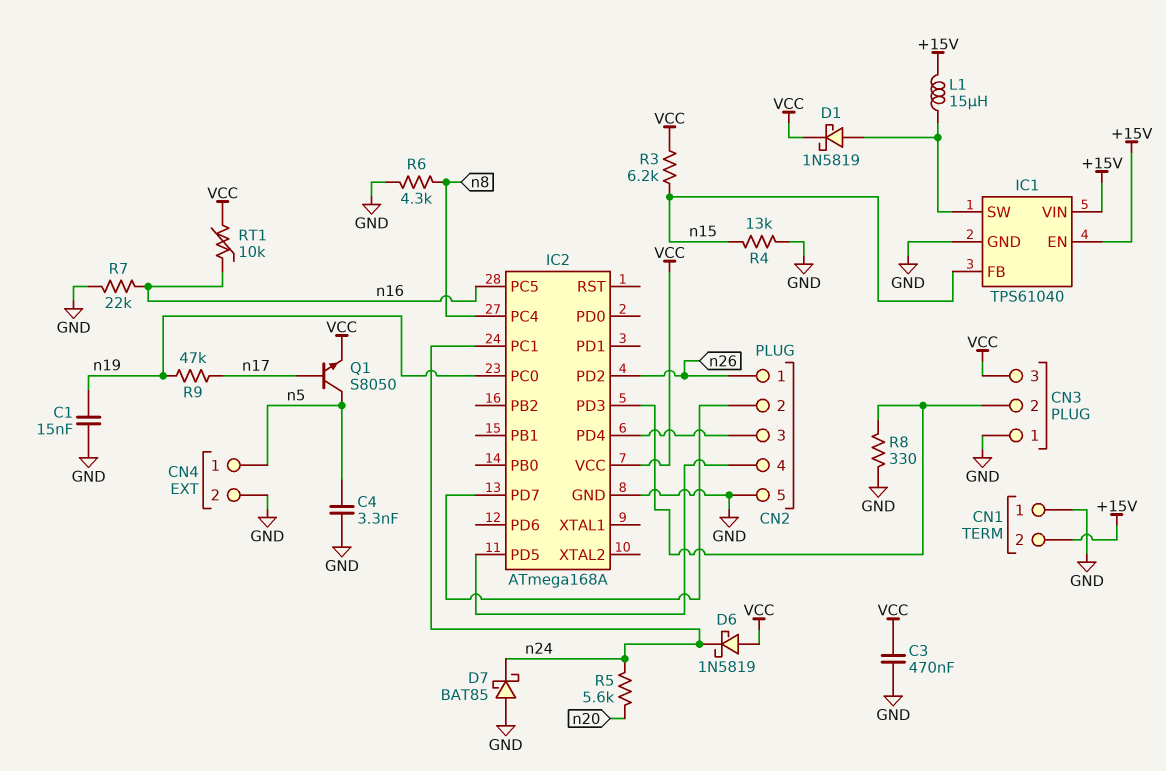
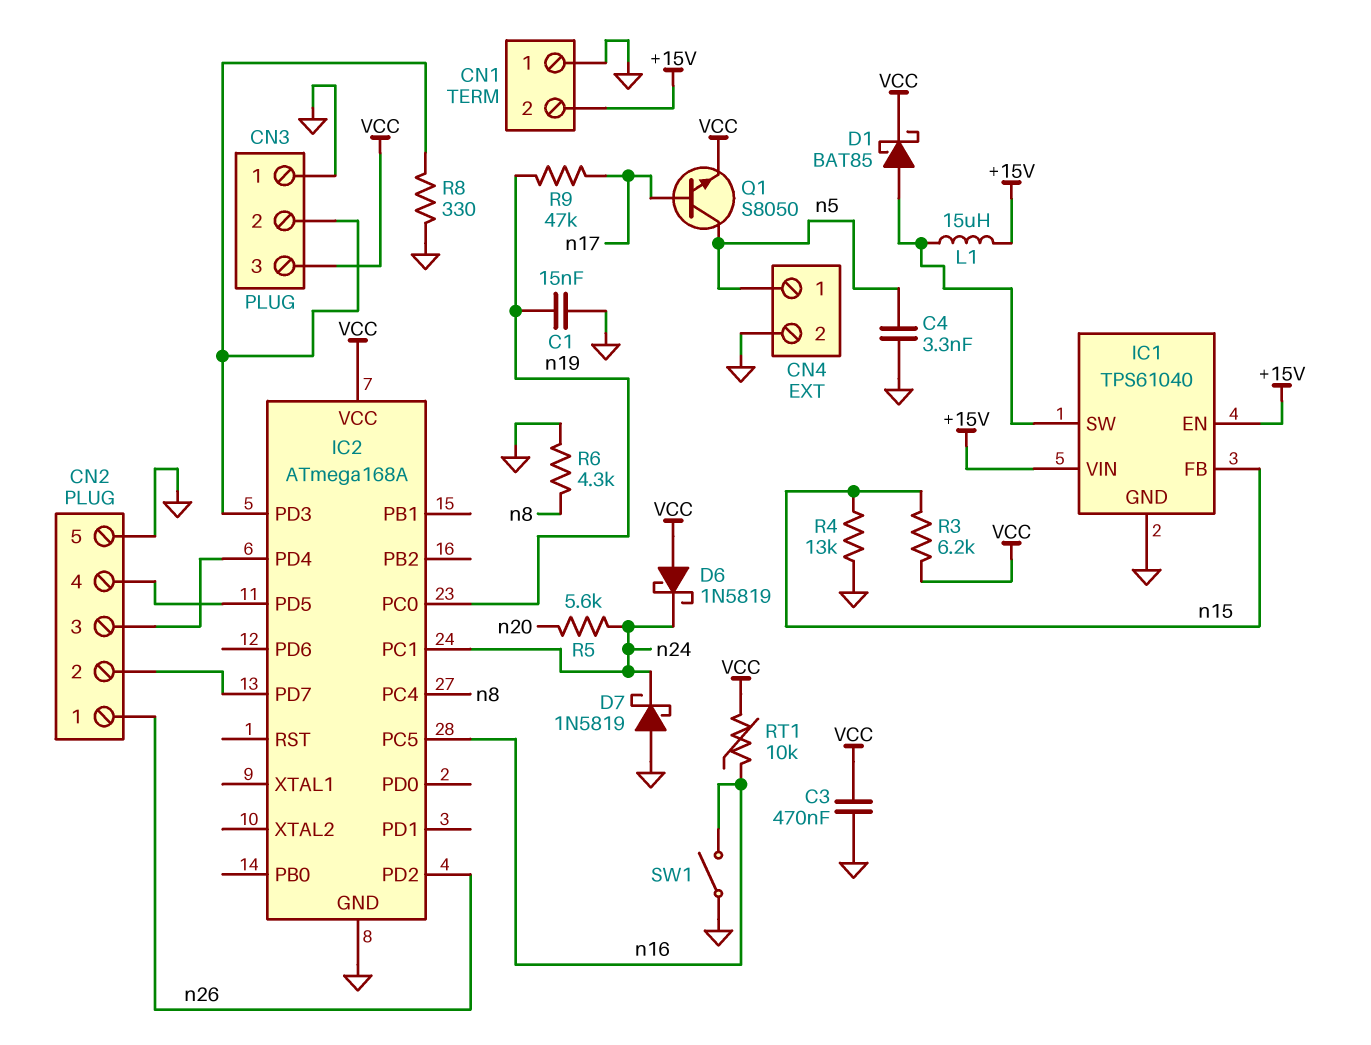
D1: schottky 1N5819 (A IC1/SW, K VCC) -> schottky BAT85 (A IC1/SW, K VCC)
D7: schottky BAT85 (A GND, K n24) -> schottky 1N5819 (A GND, K n24)
R7: 22k (GND, n16) -> none
SW1: none -> switch (GND, n16)

